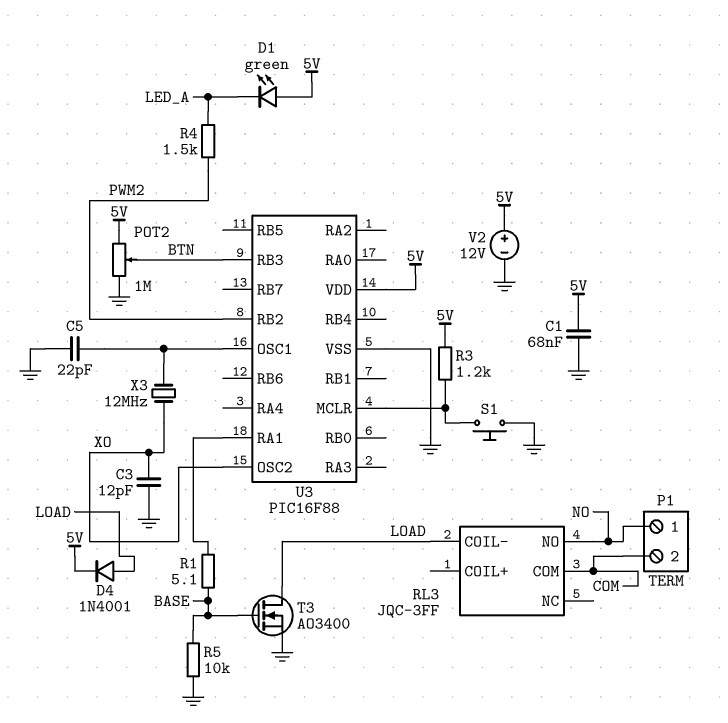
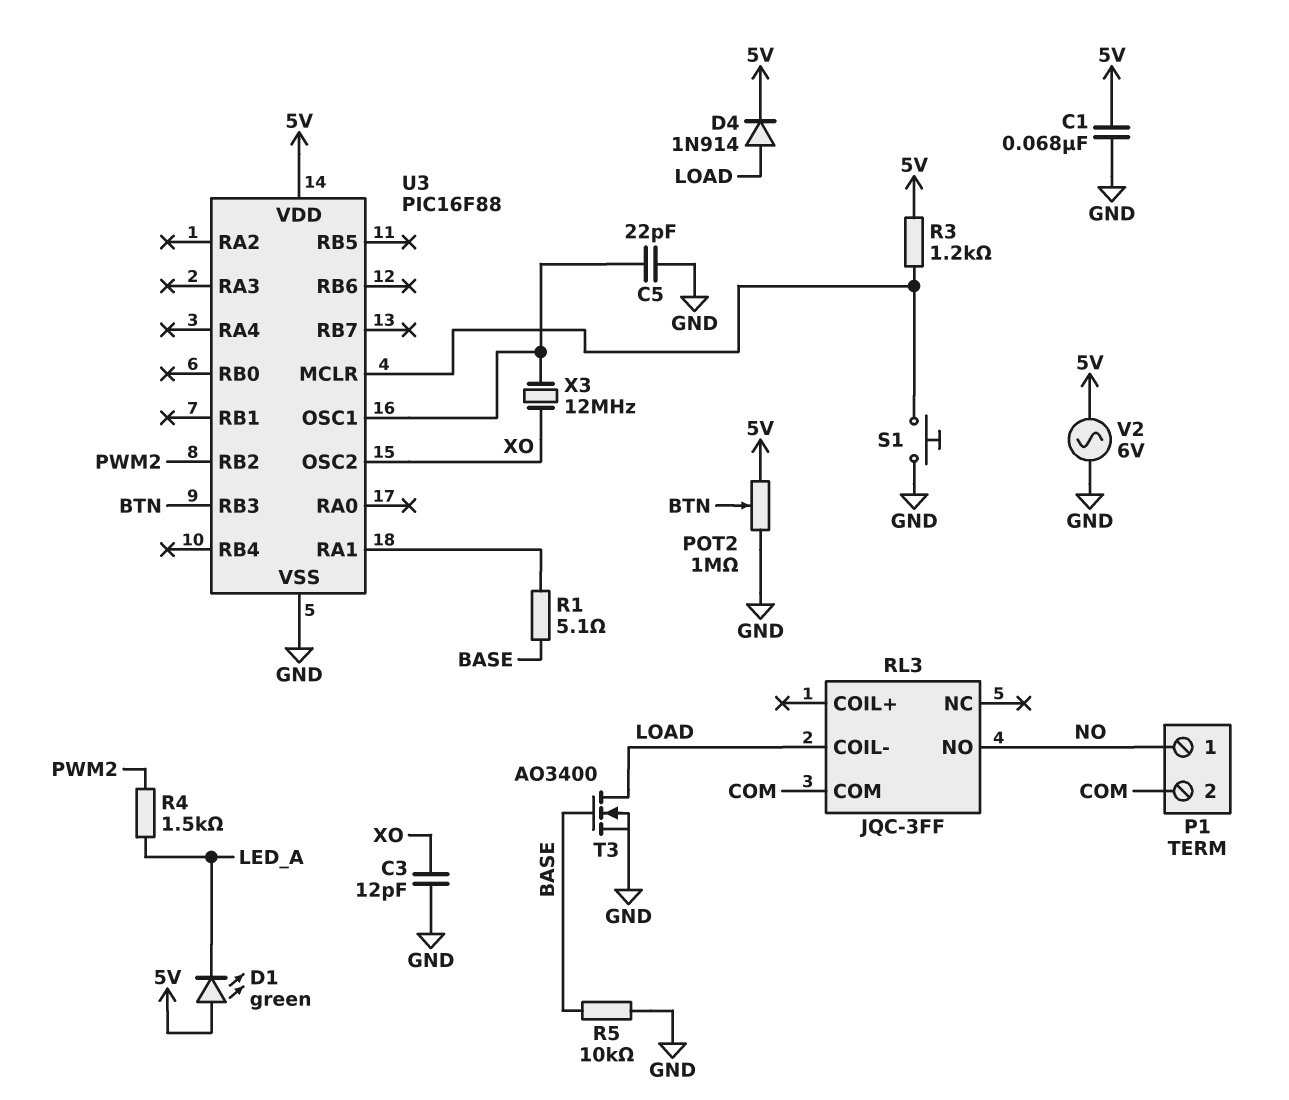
D4: diode 1N4001 (A LOAD, K 5V) -> diode 1N914 (A LOAD, K 5V)
V2: 12V (plus 5V, minus GND) -> AC 6V (5V, GND)

